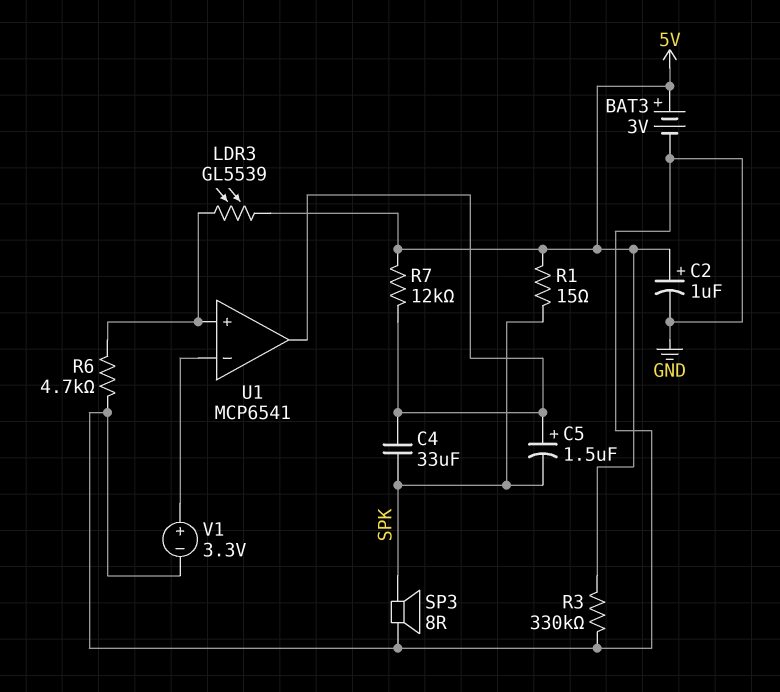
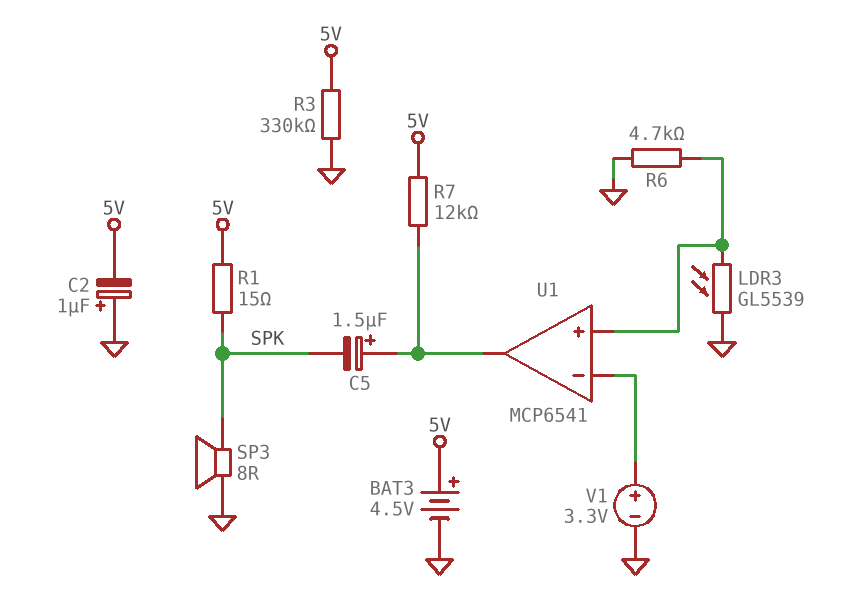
BAT3: 3V (plus 5V, minus GND) -> 4.5V (plus 5V, minus GND)
C2: 1uF (plus 5V, minus GND) -> 1uF (plus GND, minus 5V)
C4: 33uF (SPK, U1/out) -> none
LDR3: GL5539 (5V, U1/in+) -> GL5539 (GND, U1/in+)

